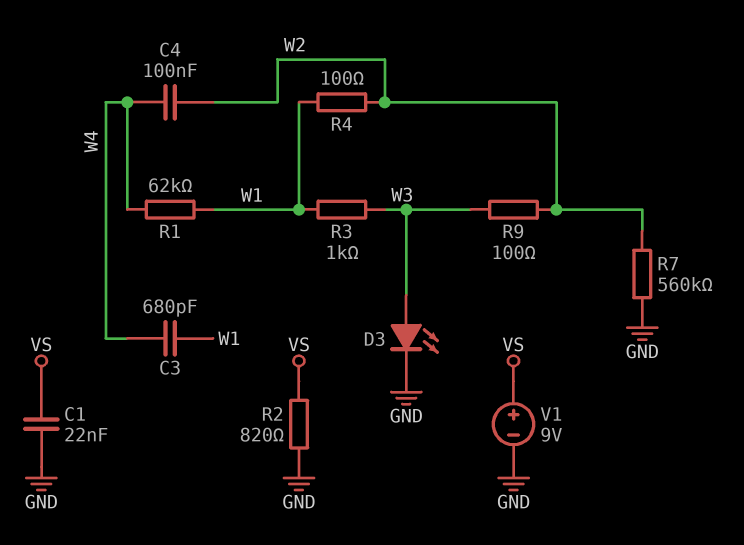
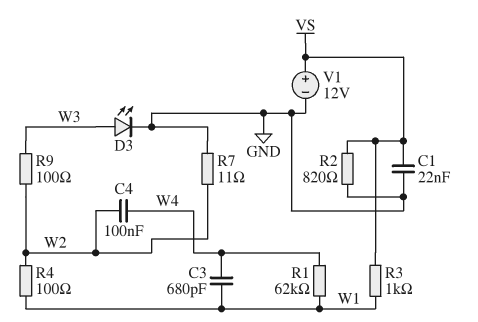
R3: 1k (W1, W3) -> 1k (VS, W1)
R7: 560k (GND, W2) -> 11 (GND, W2)
V1: 9V (plus VS, minus GND) -> 12V (plus VS, minus GND)

